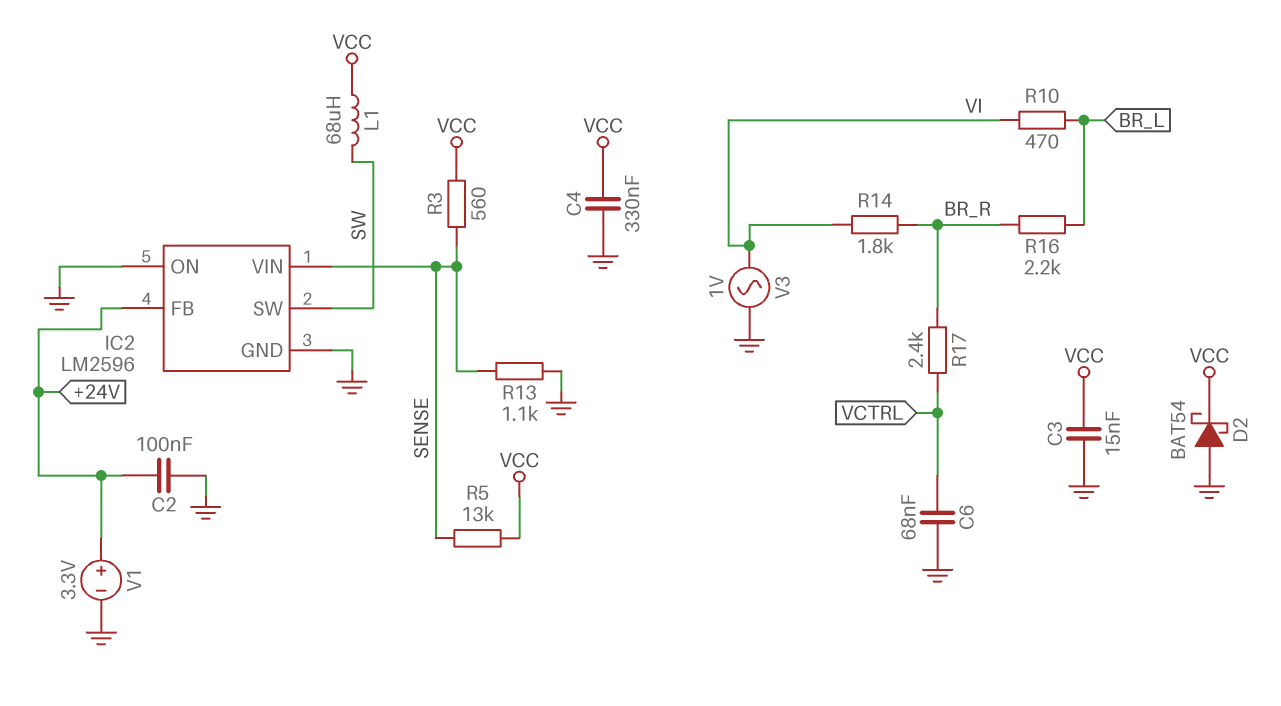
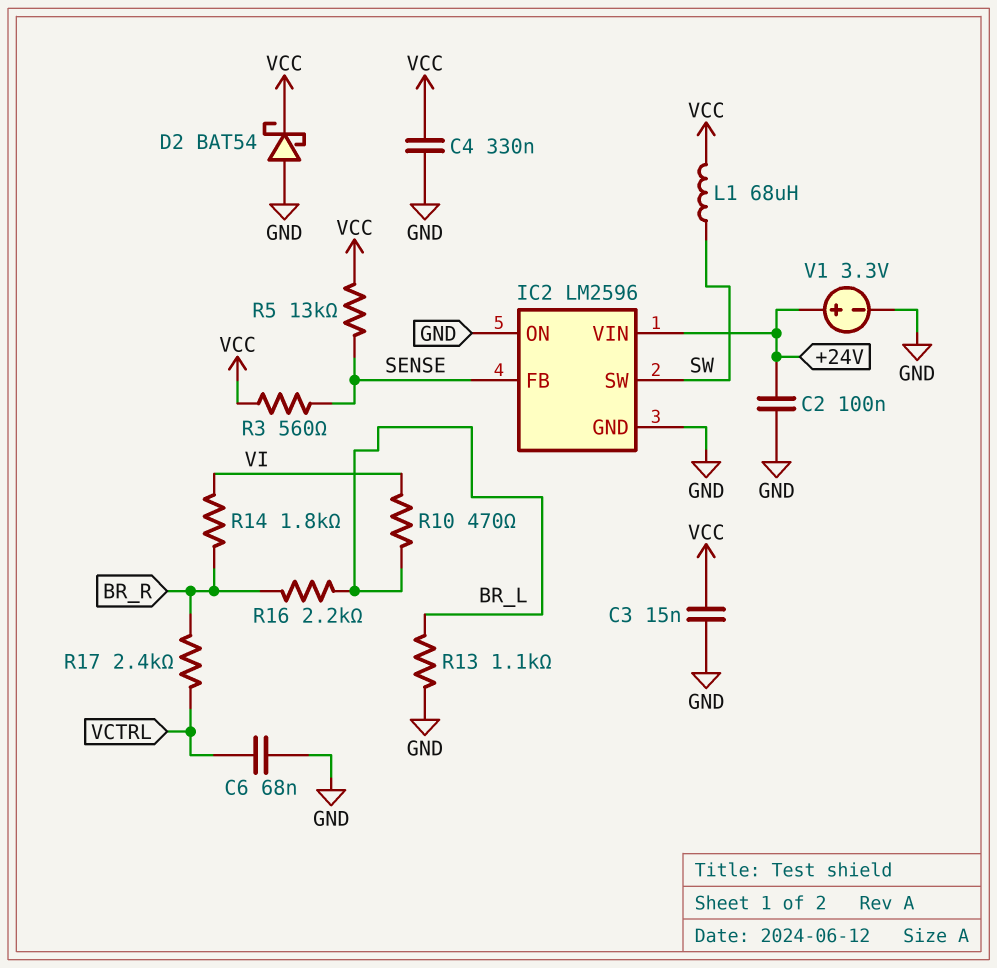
IC2 pin FB: +24V -> SENSE
IC2 pin VIN: SENSE -> +24V
R13: 1.1k (GND, SENSE) -> 1.1k (BR_L, GND)
V3: AC 1V (GND, VI) -> none

